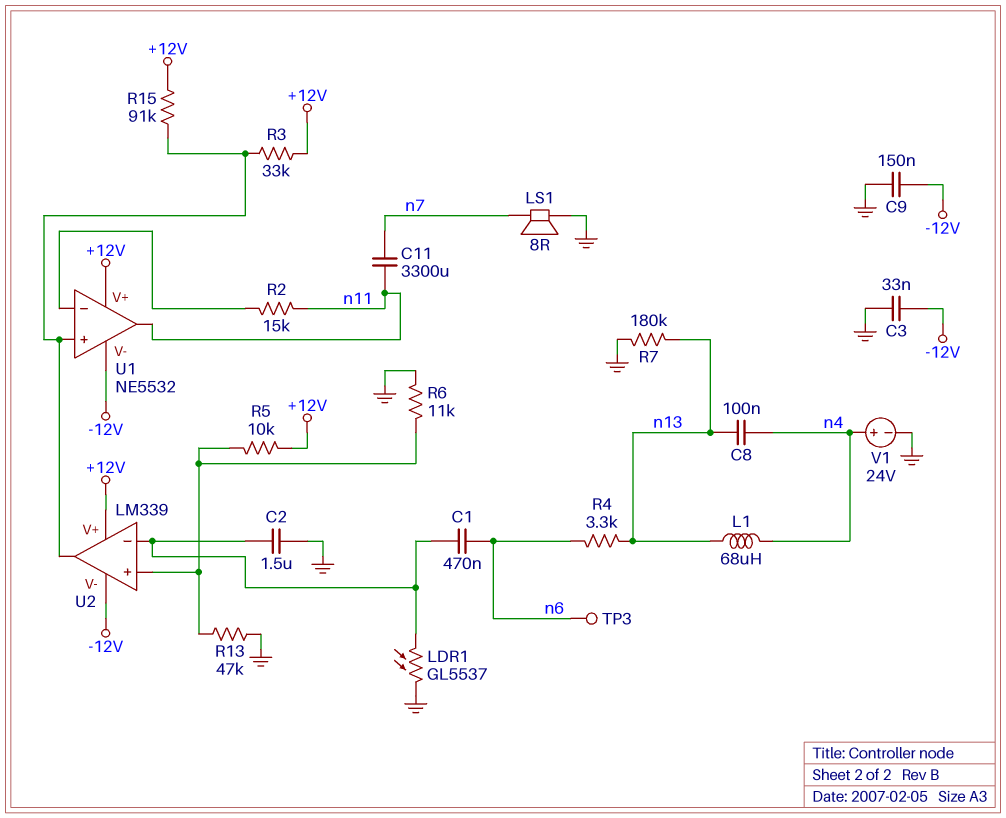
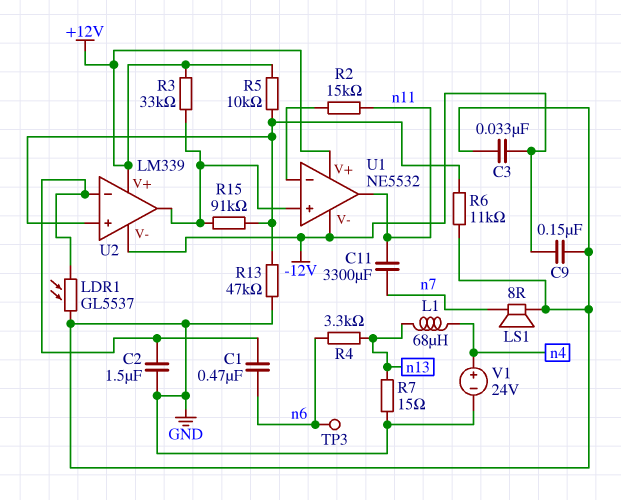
C8: 100nF (n4, n13) -> none
R7: 180k (GND, n13) -> 15 (GND, n13)
R15: 91k (+12V, U1/in+) -> 91k (U1/in+, U2/in+)

